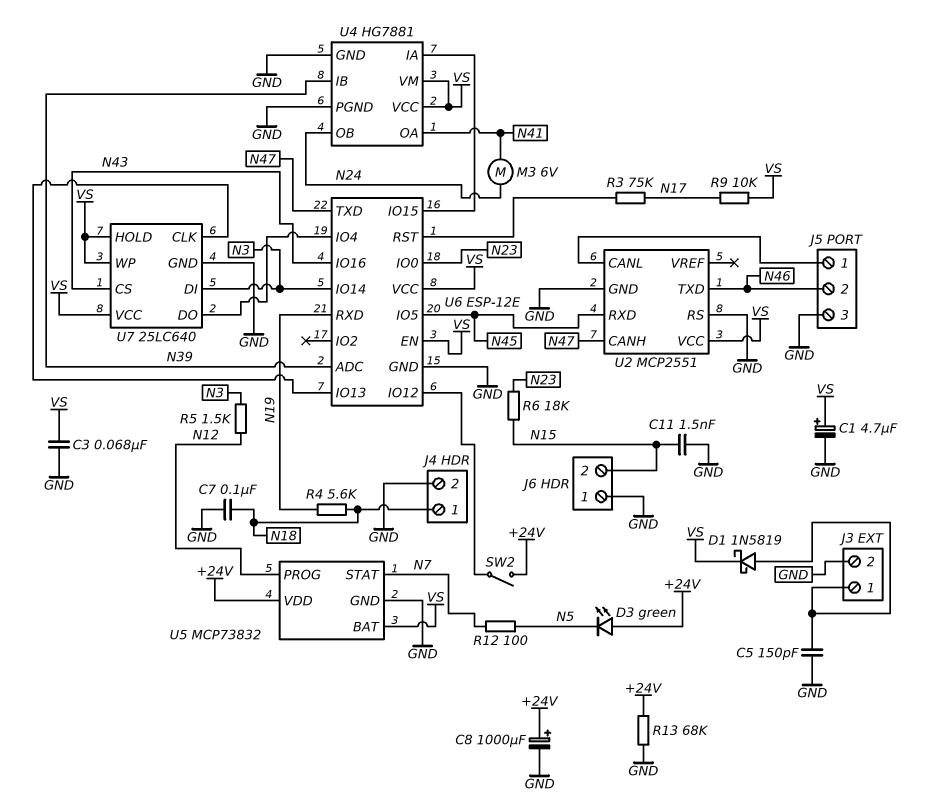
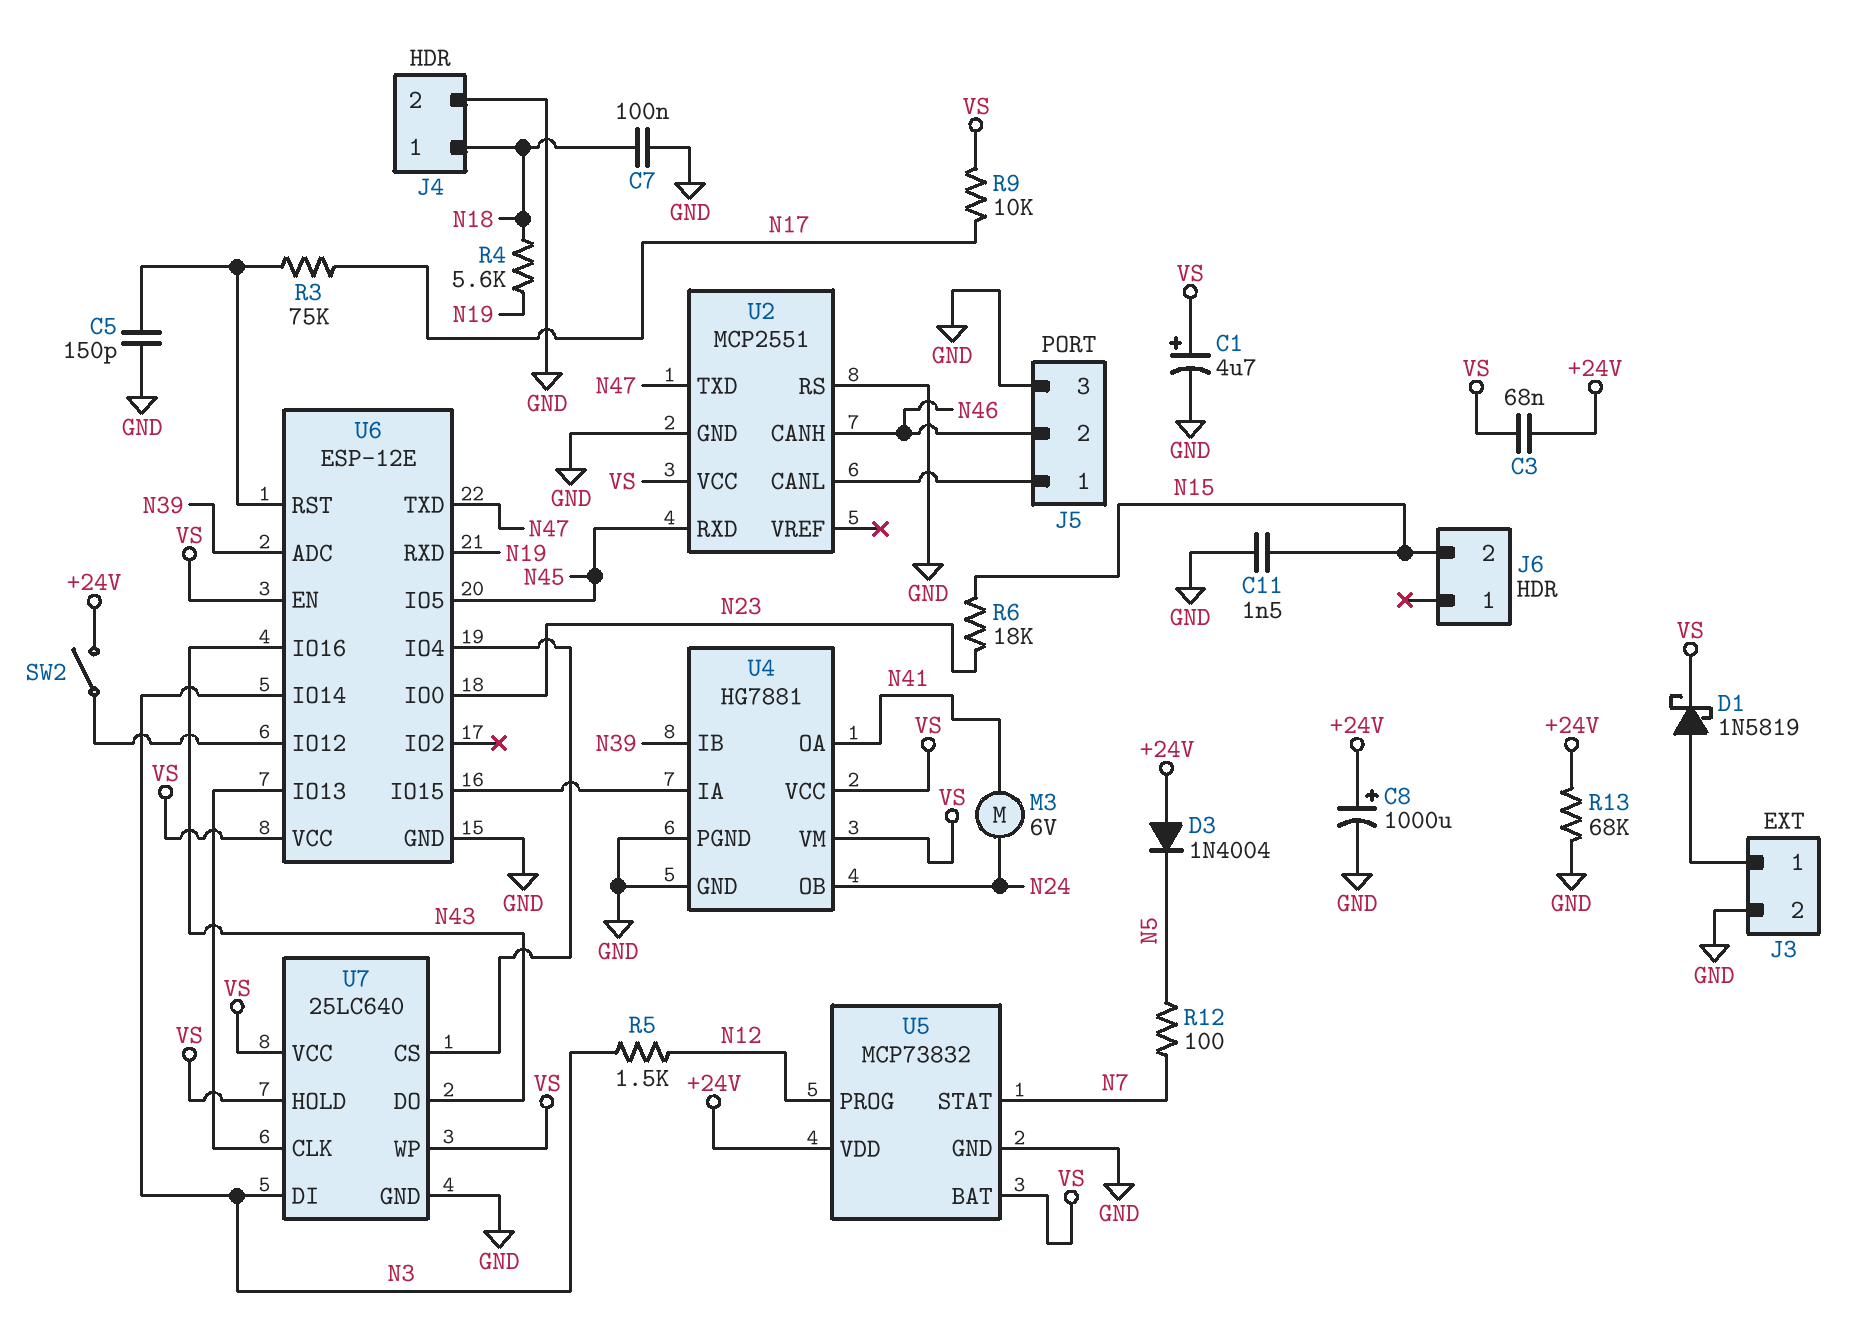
C3: 68nF (GND, VS) -> 68nF (+24V, VS)
C5: 150pF (GND, J3/1) -> 150pF (GND, U6/RST)
D3: LED green (A +24V, K N5) -> diode 1N4004 (A +24V, K N5)
J6 pin 1: GND -> none
U2 pin CANH: N47 -> N46
U2 pin TXD: N46 -> N47
U7 pin CS: N43 -> U6/IO4
U7 pin DO: U6/IO4 -> N43

